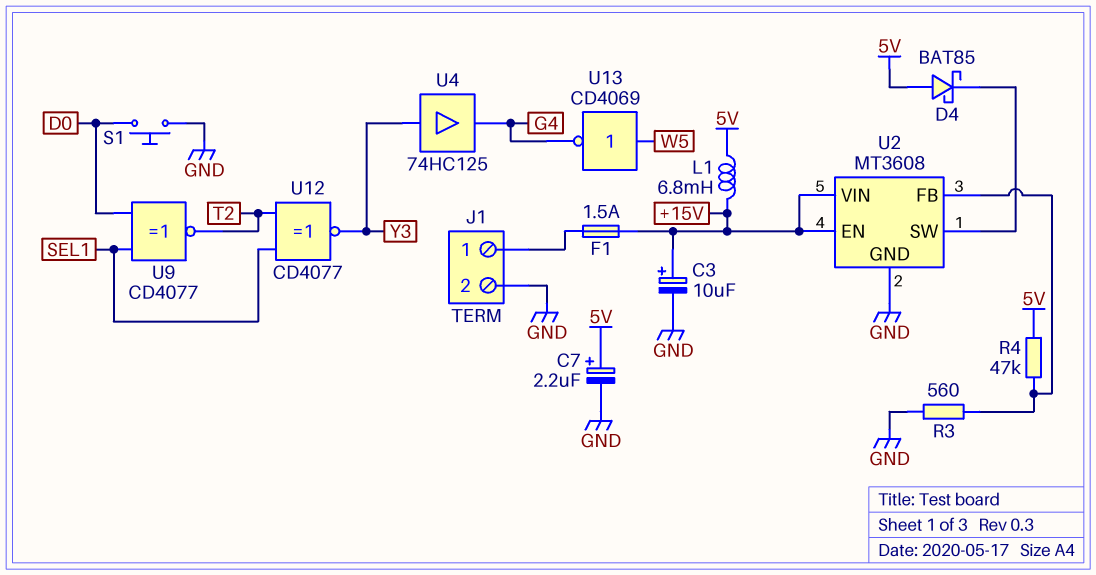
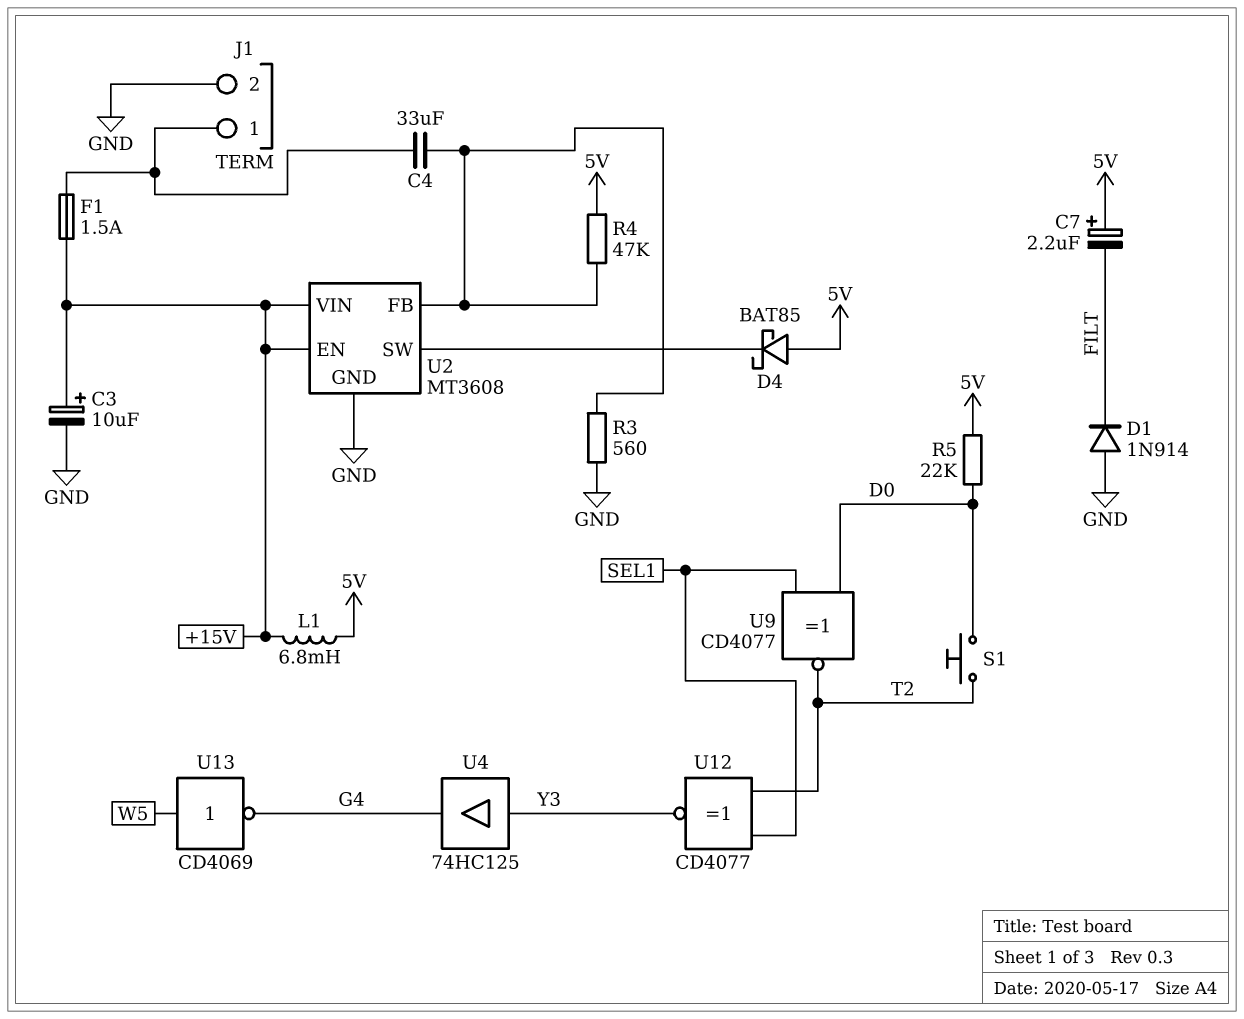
C4: none -> 33uF (J1/1, U2/FB)
C7: 2.2uF (plus 5V, minus GND) -> 2.2uF (plus 5V, minus FILT)
D1: none -> diode 1N914 (A GND, K FILT)
R5: none -> 22k (5V, D0)
S1: button (D0, GND) -> button (D0, T2)

